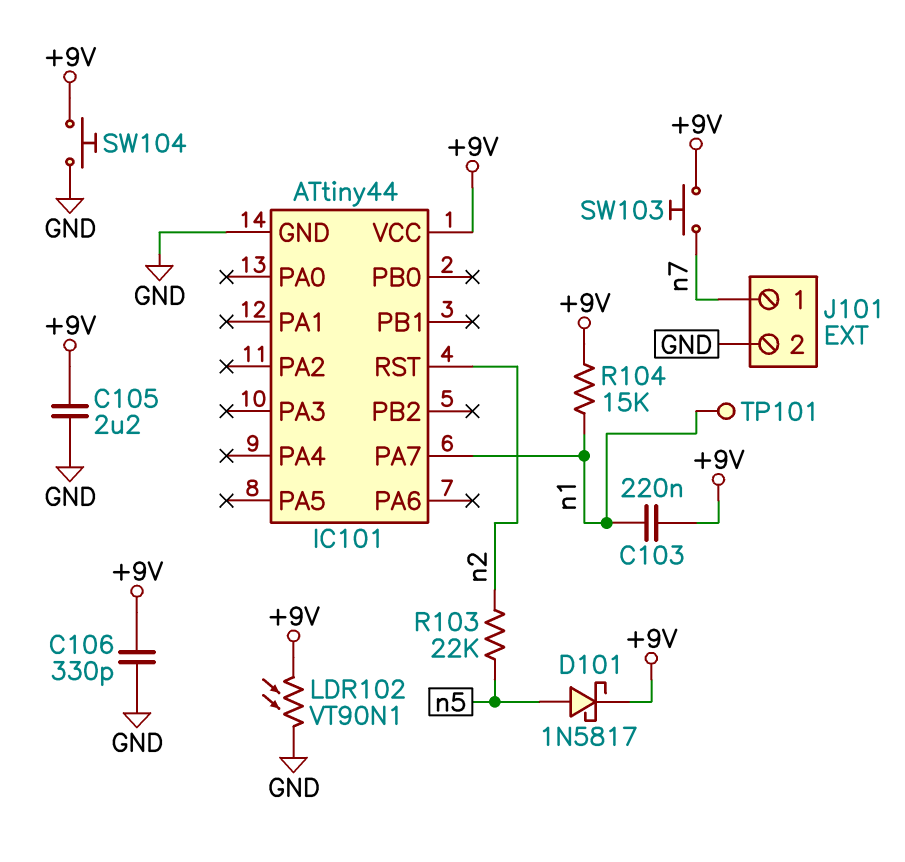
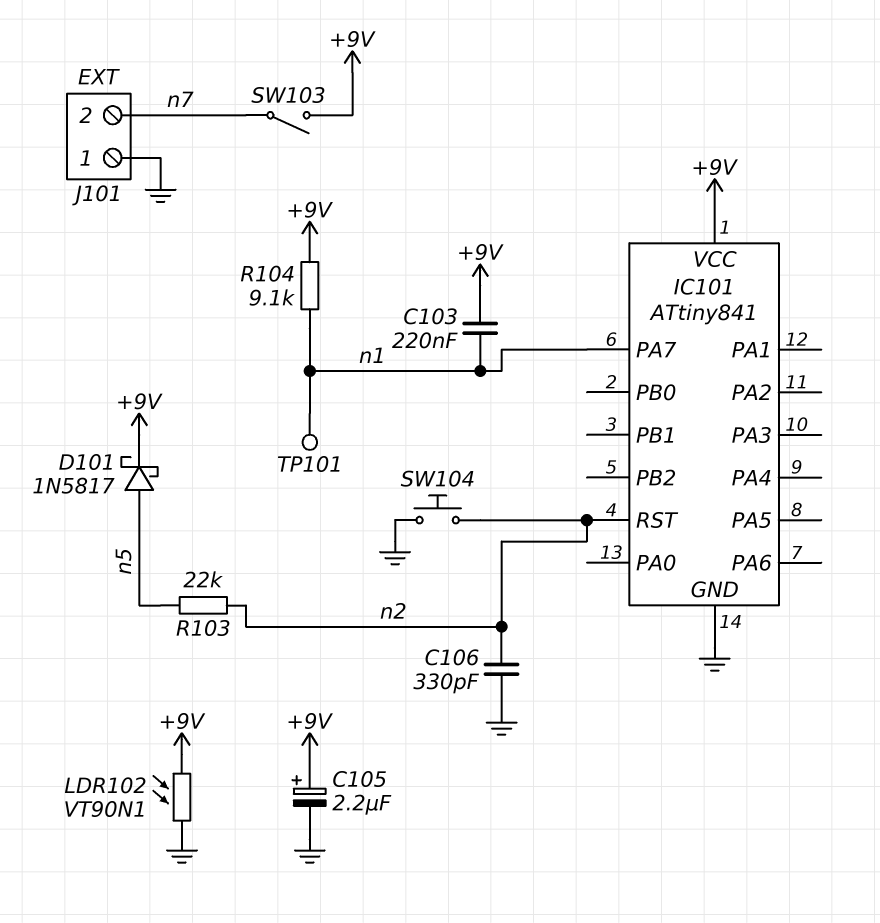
C105: 2.2uF (+9V, GND) -> 2.2uF (plus +9V, minus GND)
C106: 330pF (+9V, GND) -> 330pF (GND, n2)
IC101: ATtiny44 -> ATtiny841
J101 pin 1: n7 -> GND
J101 pin 2: GND -> n7
R104: 15k (+9V, n1) -> 9.1k (+9V, n1)
SW103: button (+9V, n7) -> switch (+9V, n7)
SW104: button (+9V, GND) -> button (GND, n2)

